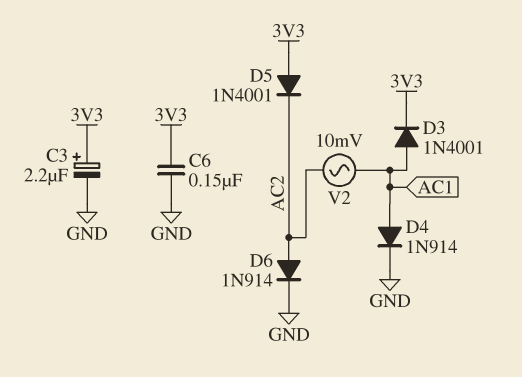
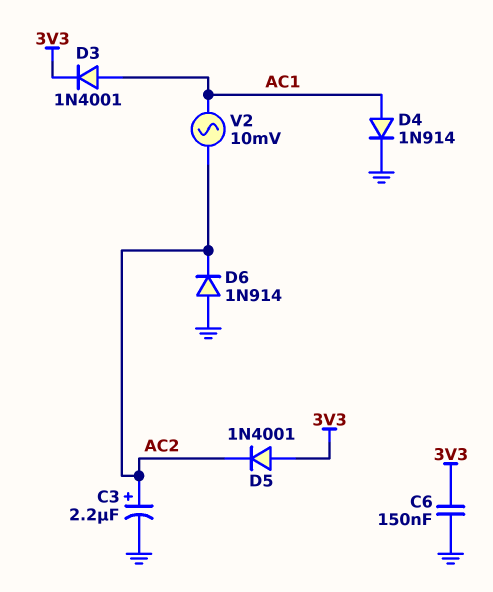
C3: 2.2uF (plus 3V3, minus GND) -> 2.2uF (plus AC2, minus GND)
D6: diode 1N914 (A AC2, K GND) -> diode 1N914 (A GND, K AC2)

